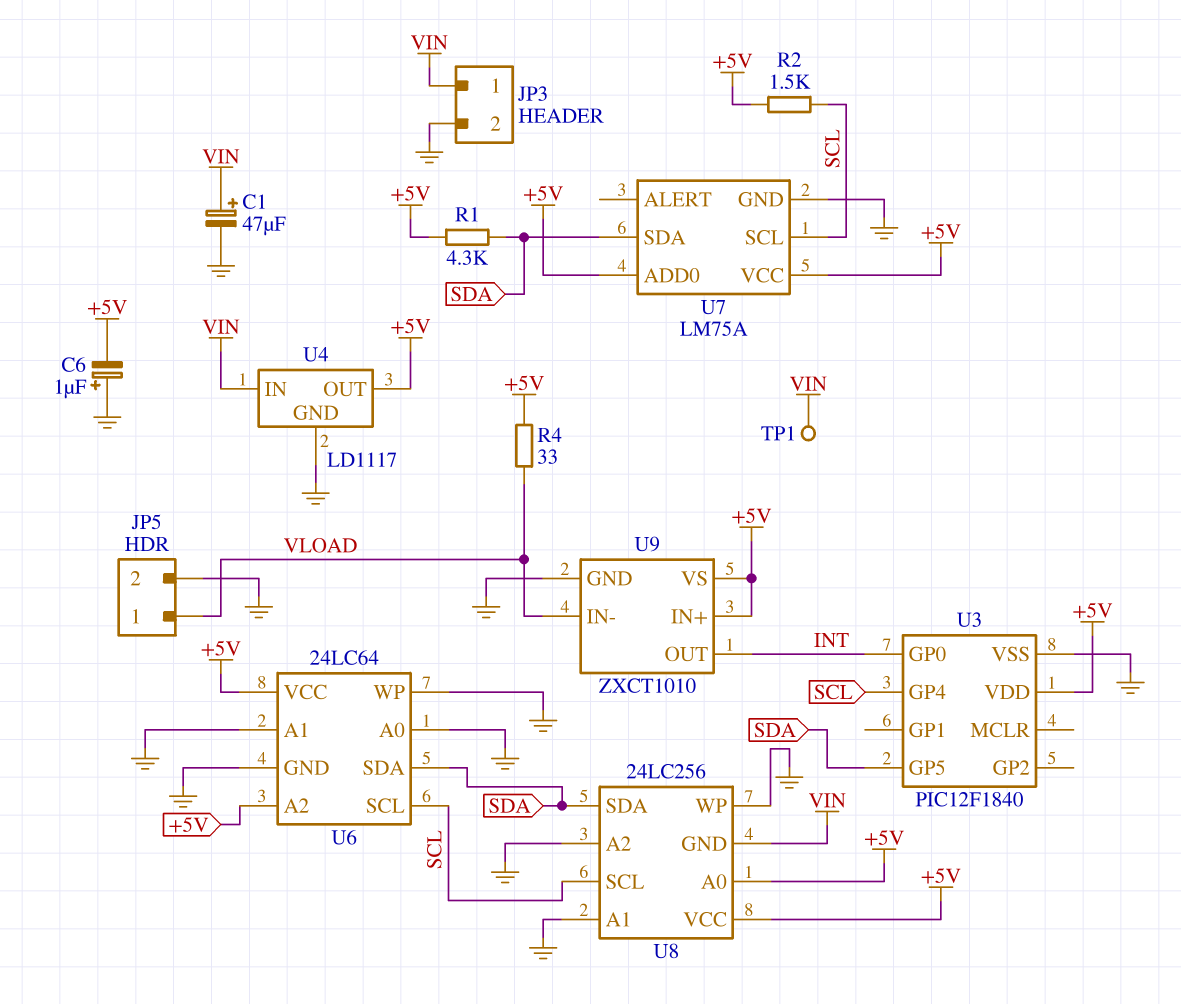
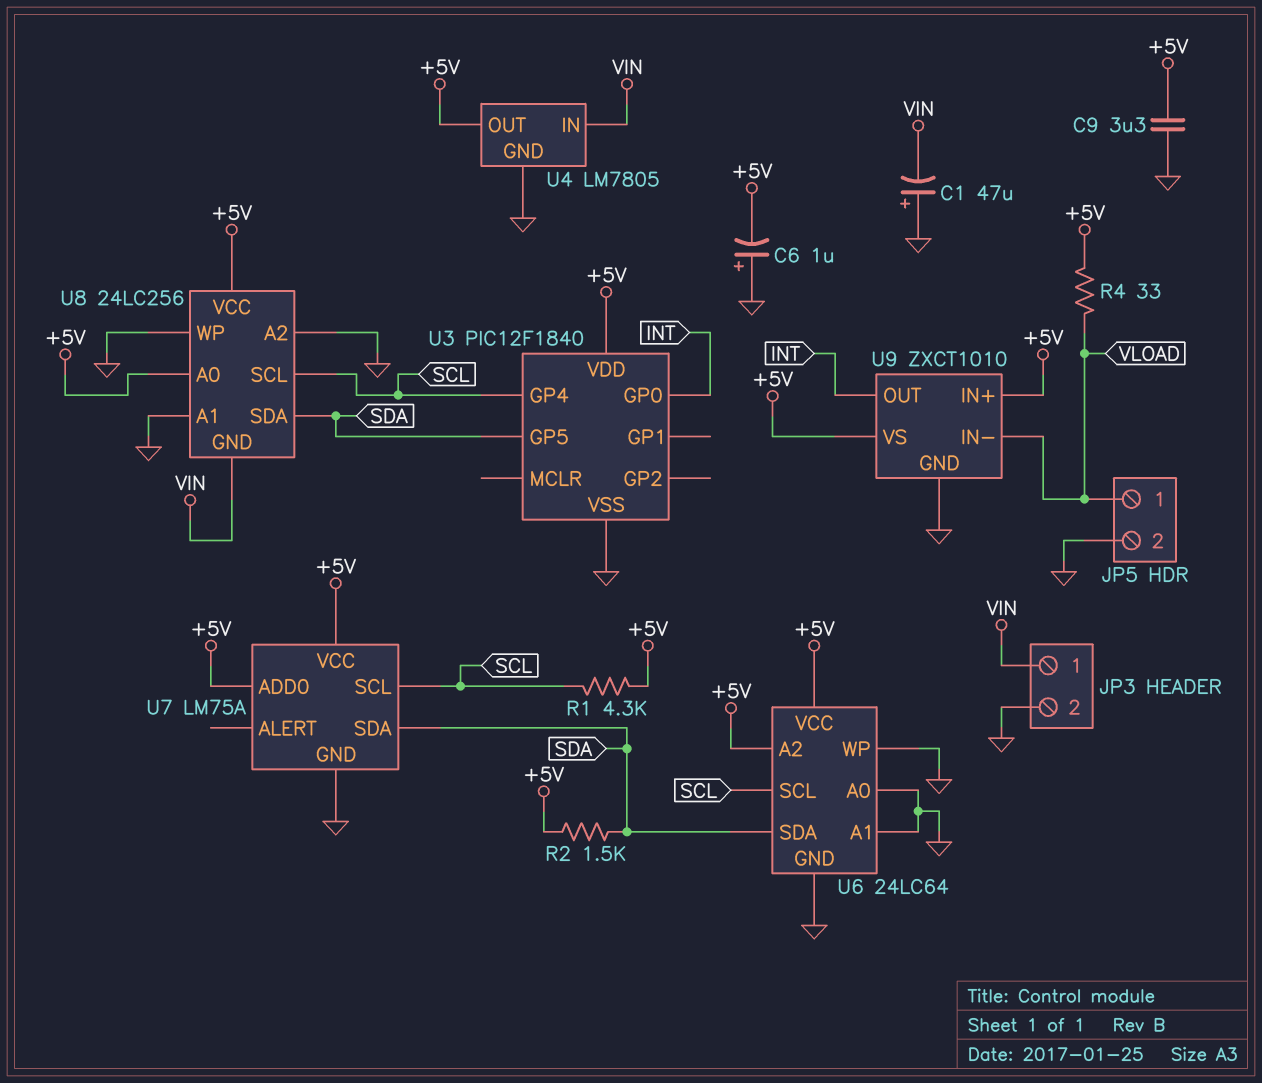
C1: 47uF (plus VIN, minus GND) -> 47uF (plus GND, minus VIN)
C9: none -> 3.3uF (+5V, GND)
R1: 4.3k (+5V, SDA) -> 4.3k (+5V, SCL)
R2: 1.5k (+5V, SCL) -> 1.5k (+5V, SDA)
TP1: test point (VIN) -> none
U4: LD1117 -> LM7805

